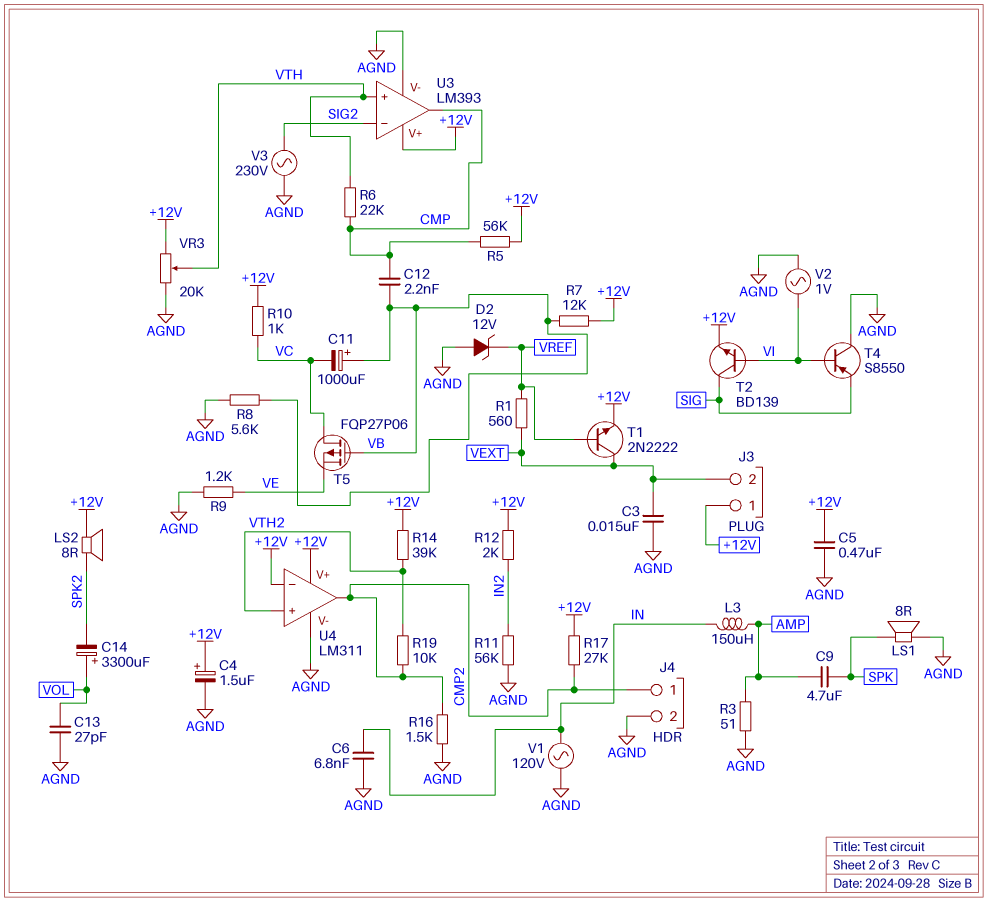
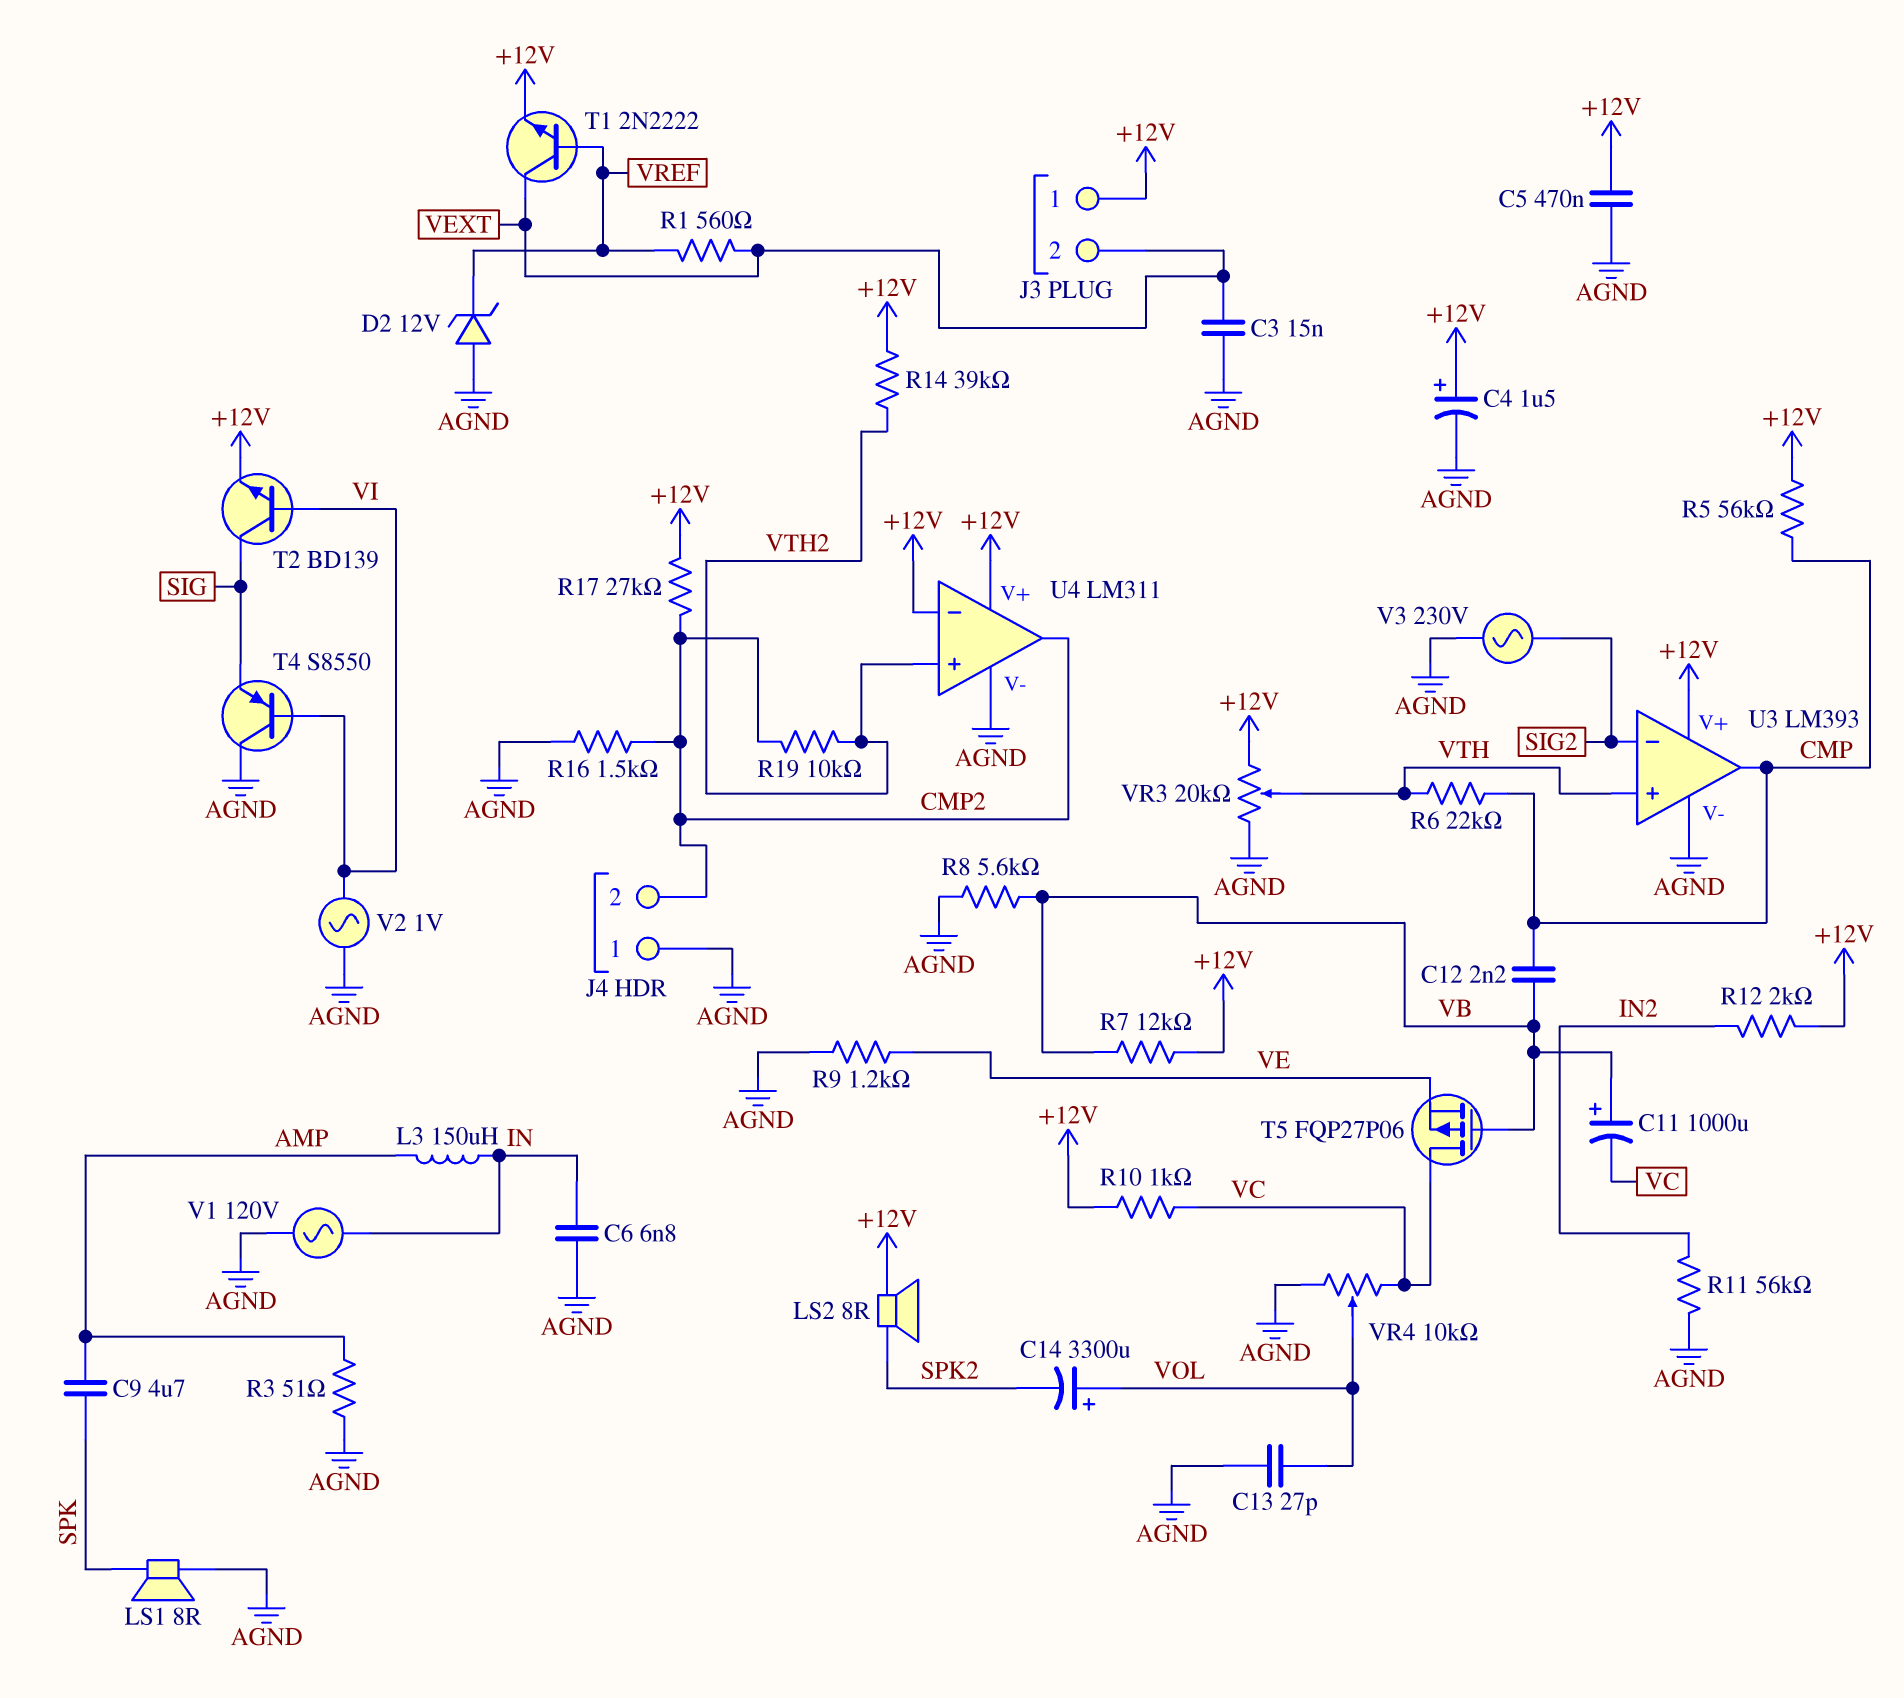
J4 pin 1: CMP2 -> AGND
J4 pin 2: AGND -> CMP2
VR4: none -> 10k (AGND, VC, wiper VOL)

